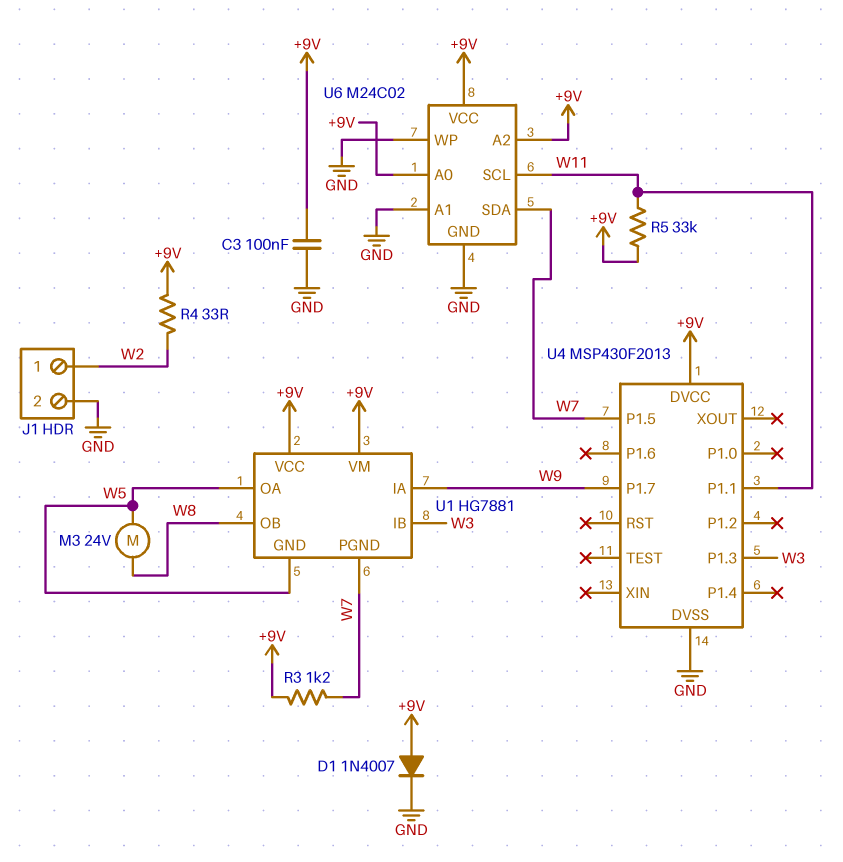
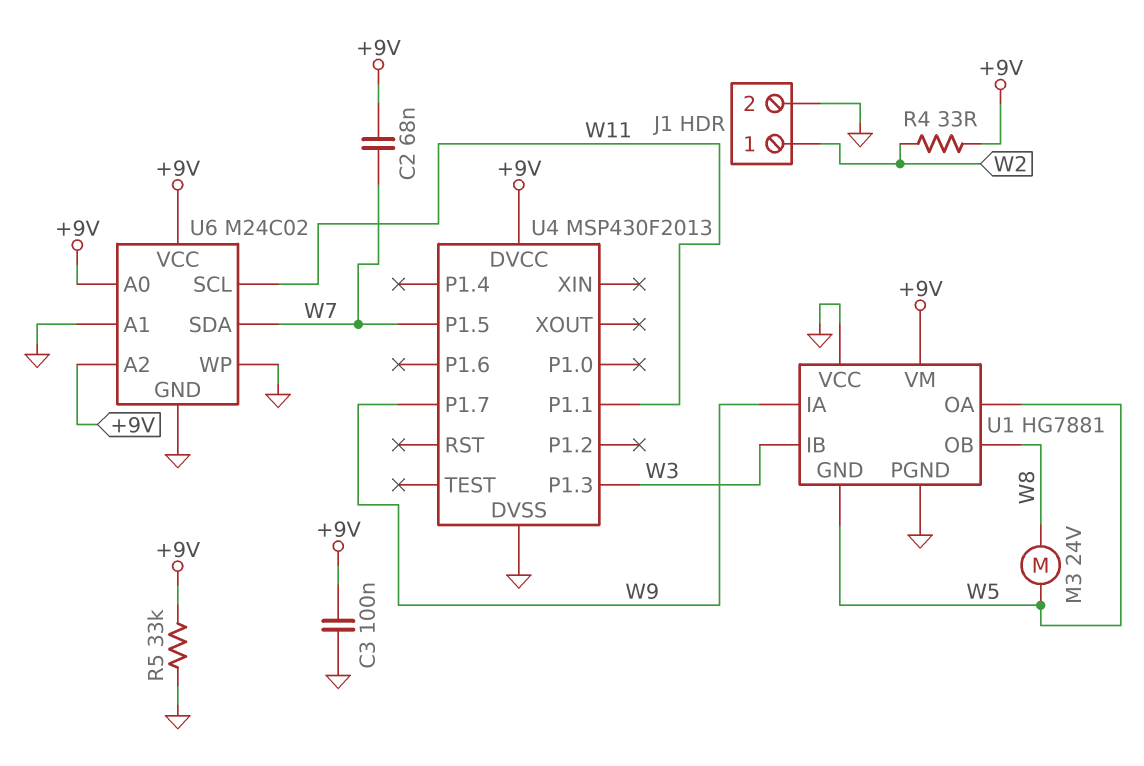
C2: none -> 68nF (+9V, W7)
D1: diode 1N4007 (A +9V, K GND) -> none
R3: 1.2k (+9V, W7) -> none
R5: 33k (+9V, W11) -> 33k (+9V, GND)
U1 pin PGND: W7 -> GND
U1 pin VCC: +9V -> GND

